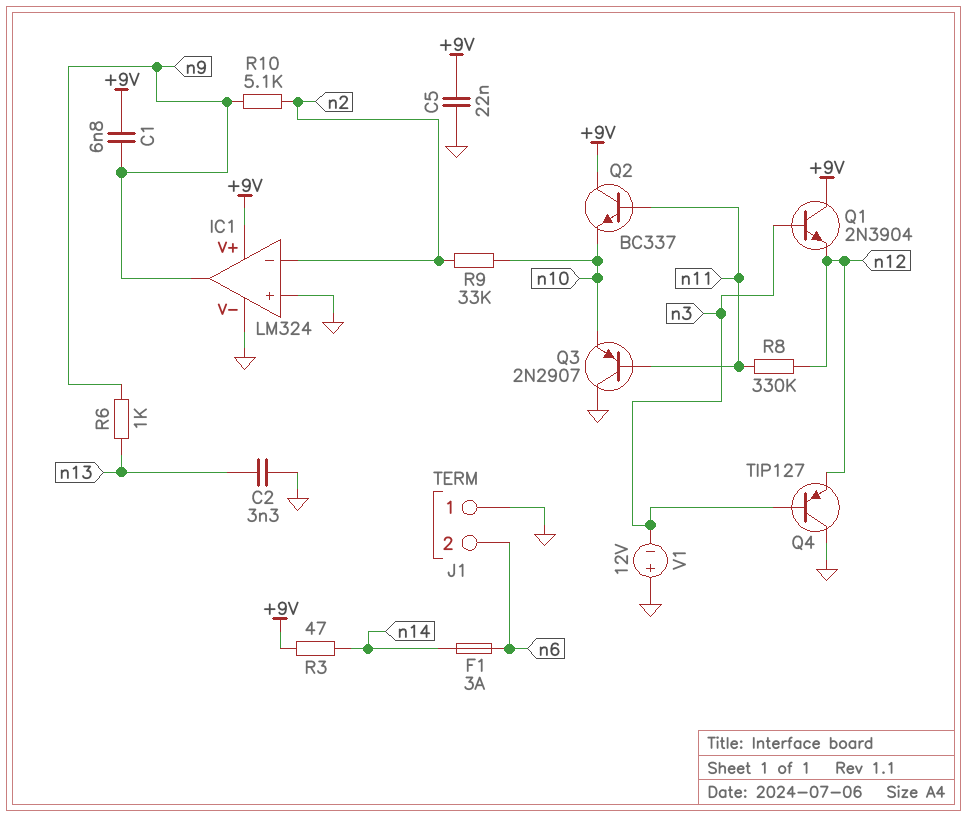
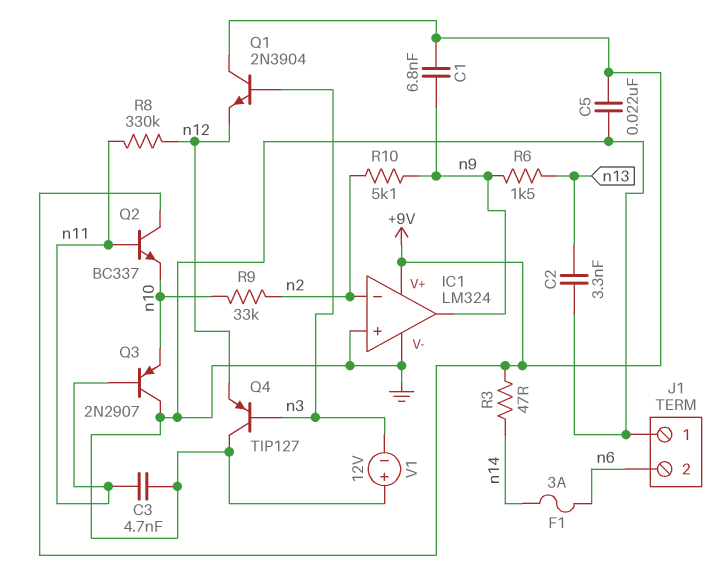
C3: none -> 4.7nF (GND, n11)
R6: 1k (n9, n13) -> 1.5k (n9, n13)

